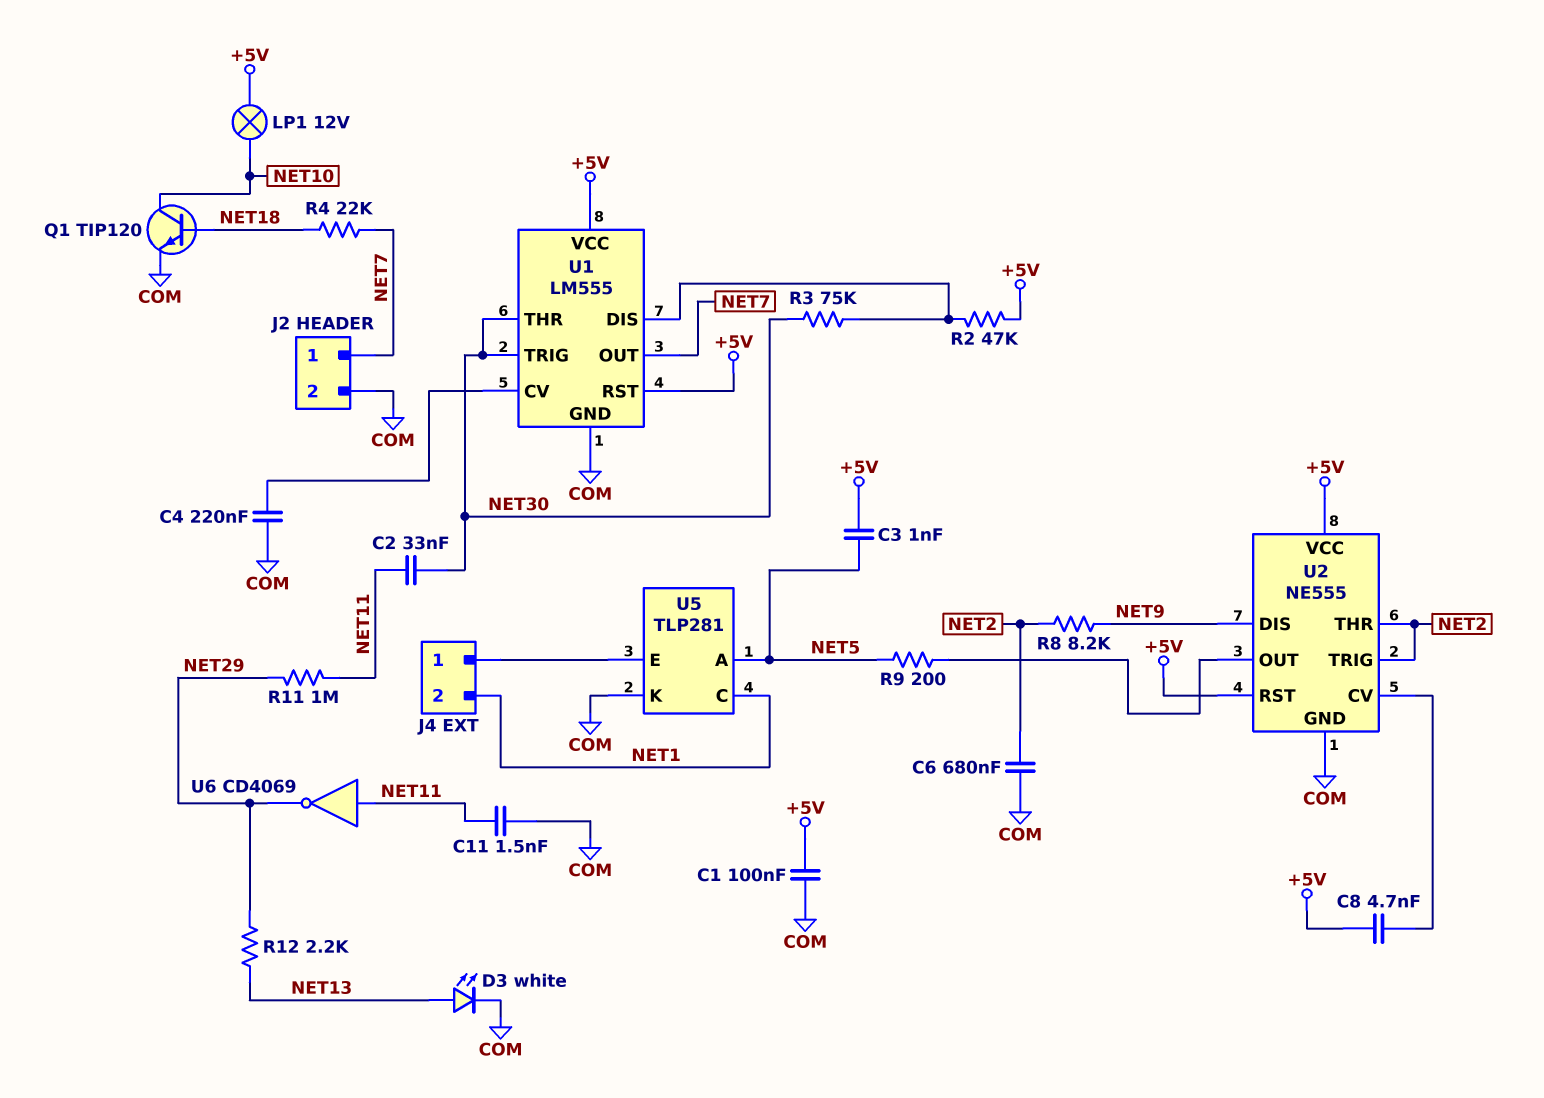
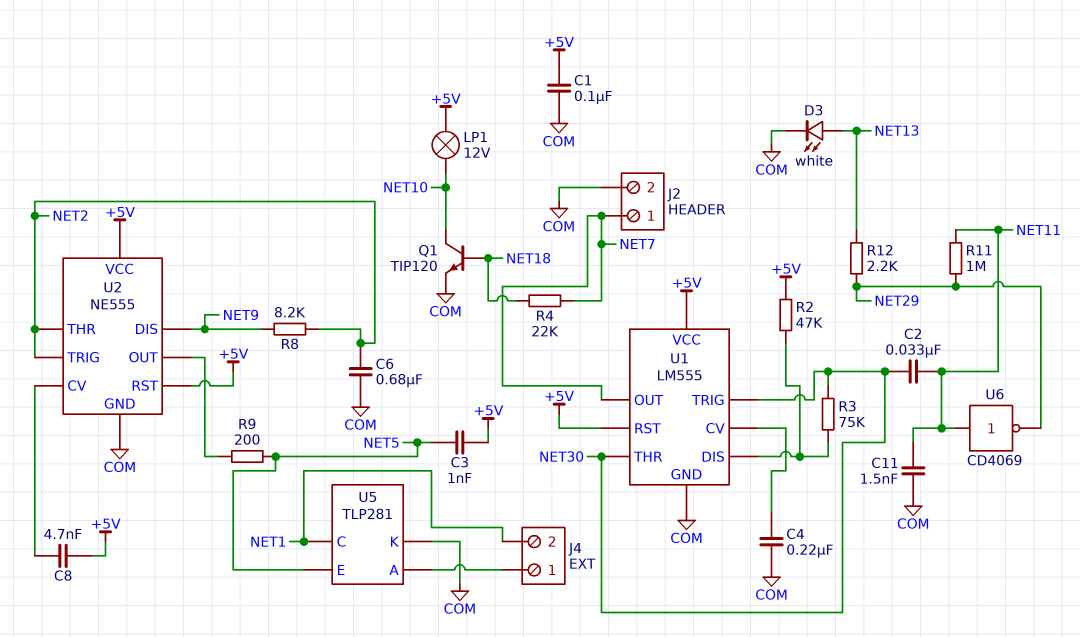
U5 pin A: NET5 -> J4/1
U5 pin E: J4/1 -> NET5

